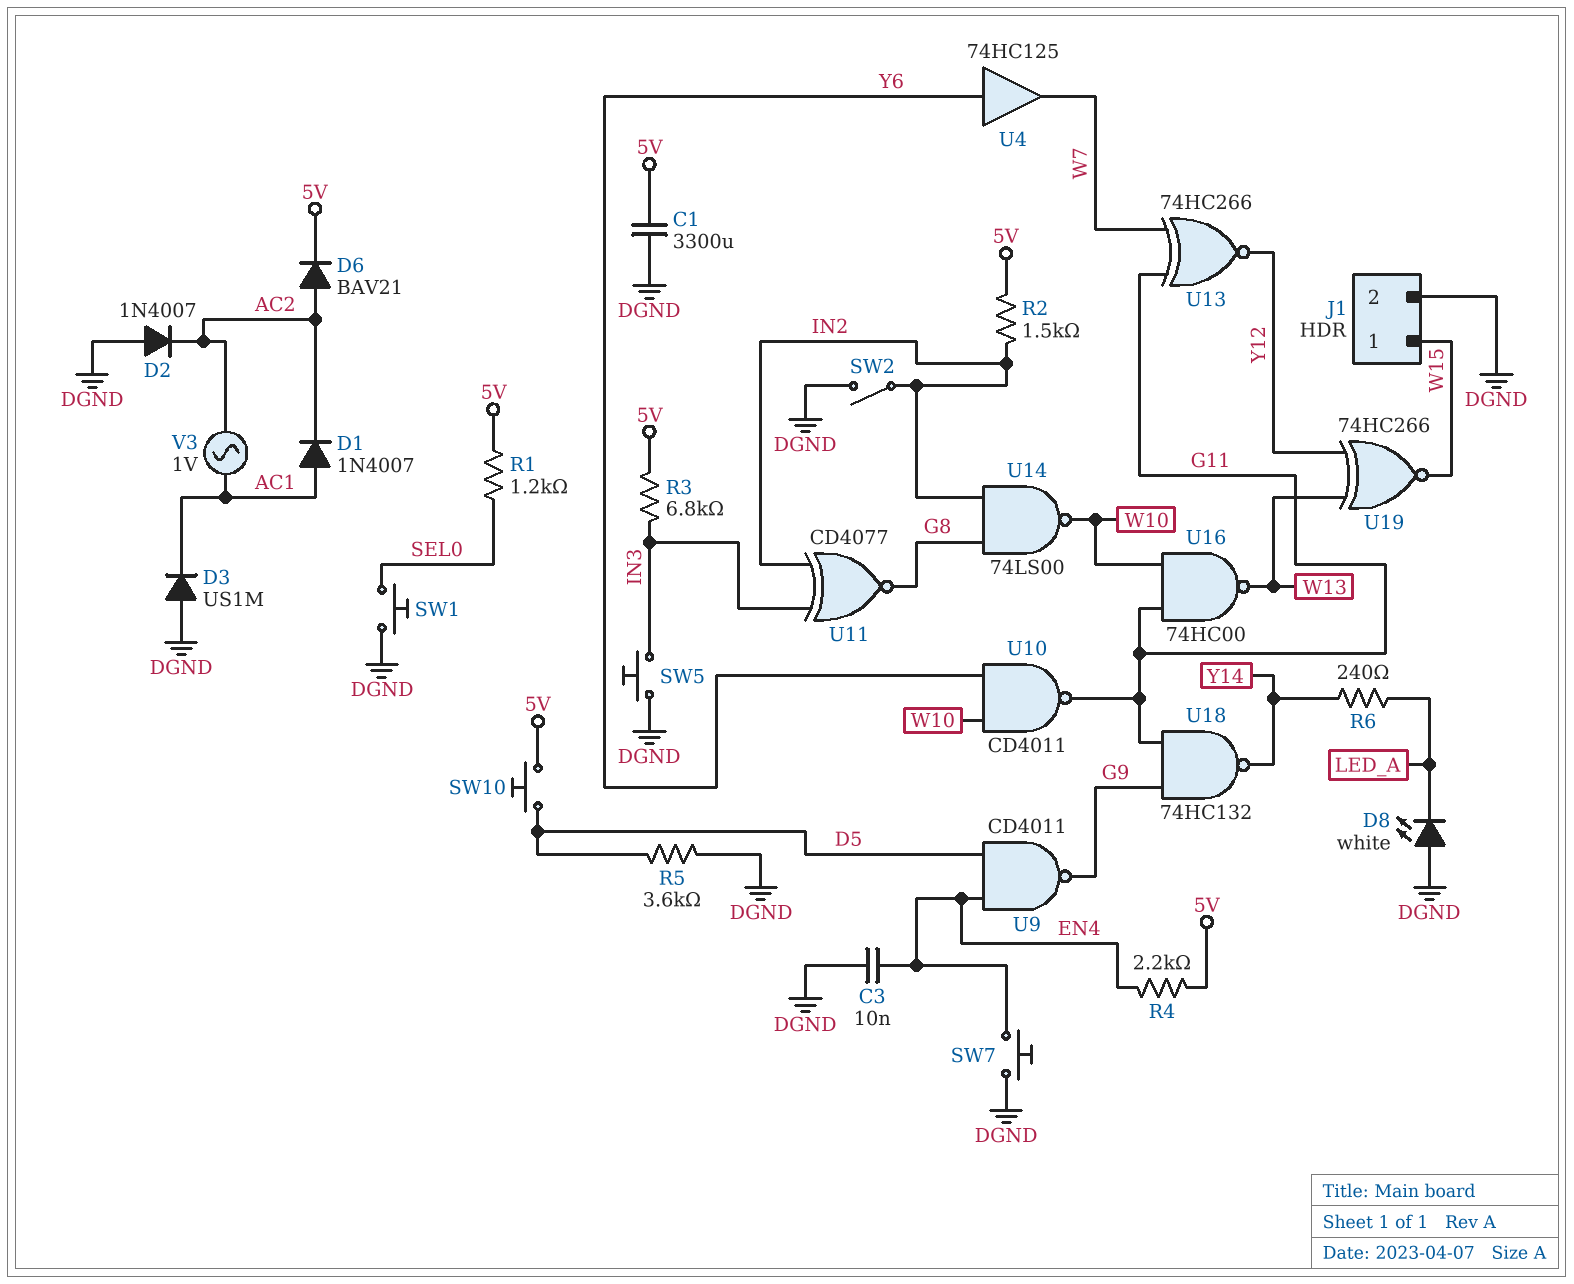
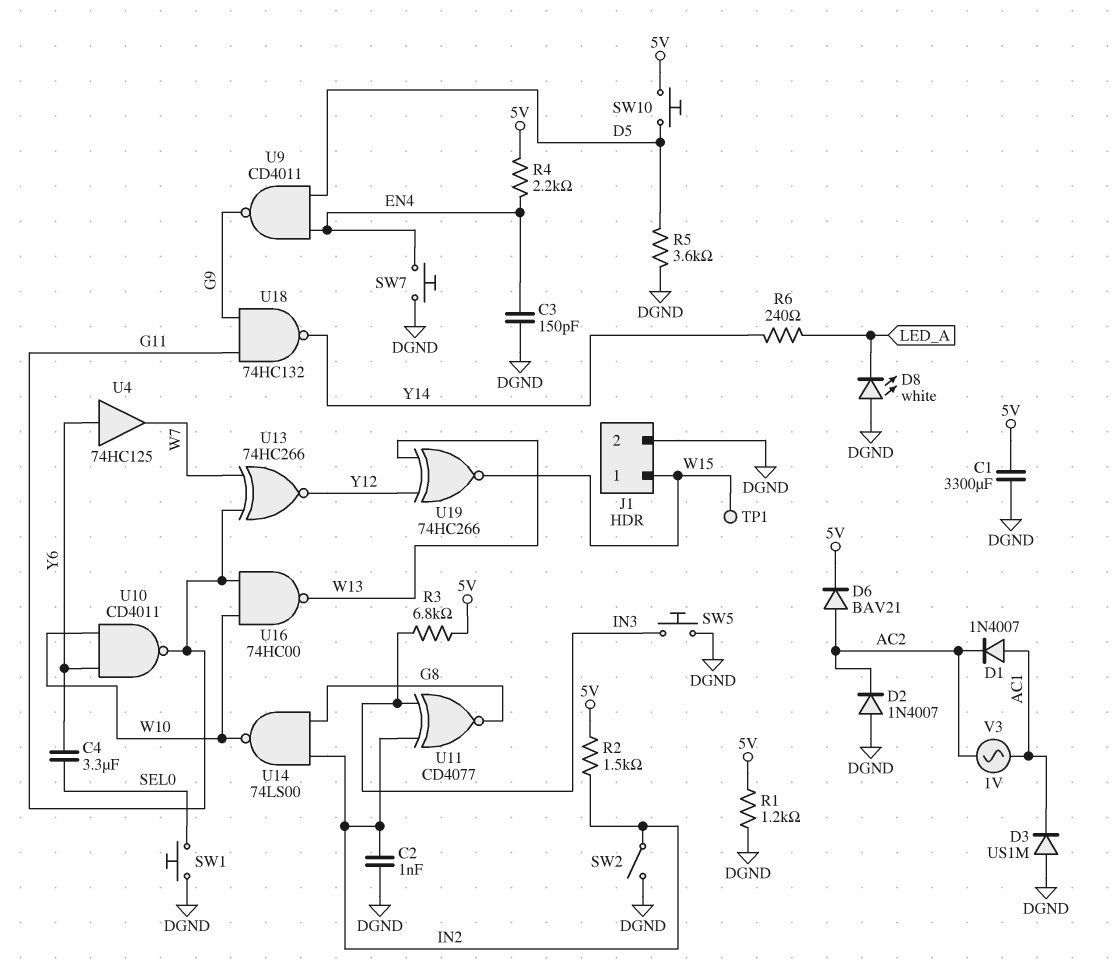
C2: none -> 1nF (DGND, IN2)
C3: 10nF (DGND, EN4) -> 150pF (DGND, EN4)
C4: none -> 3.3uF (SEL0, Y6)
R1: 1.2k (5V, SEL0) -> 1.2k (5V, DGND)
TP1: none -> test point (W15)

